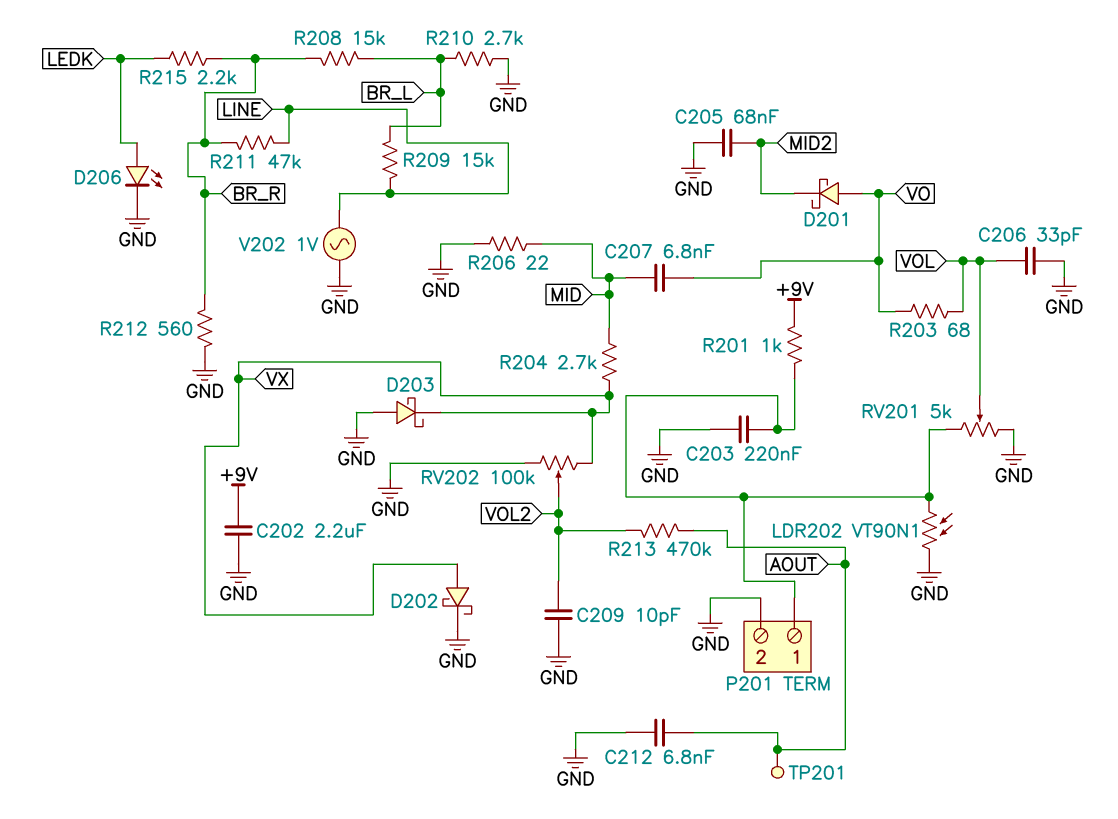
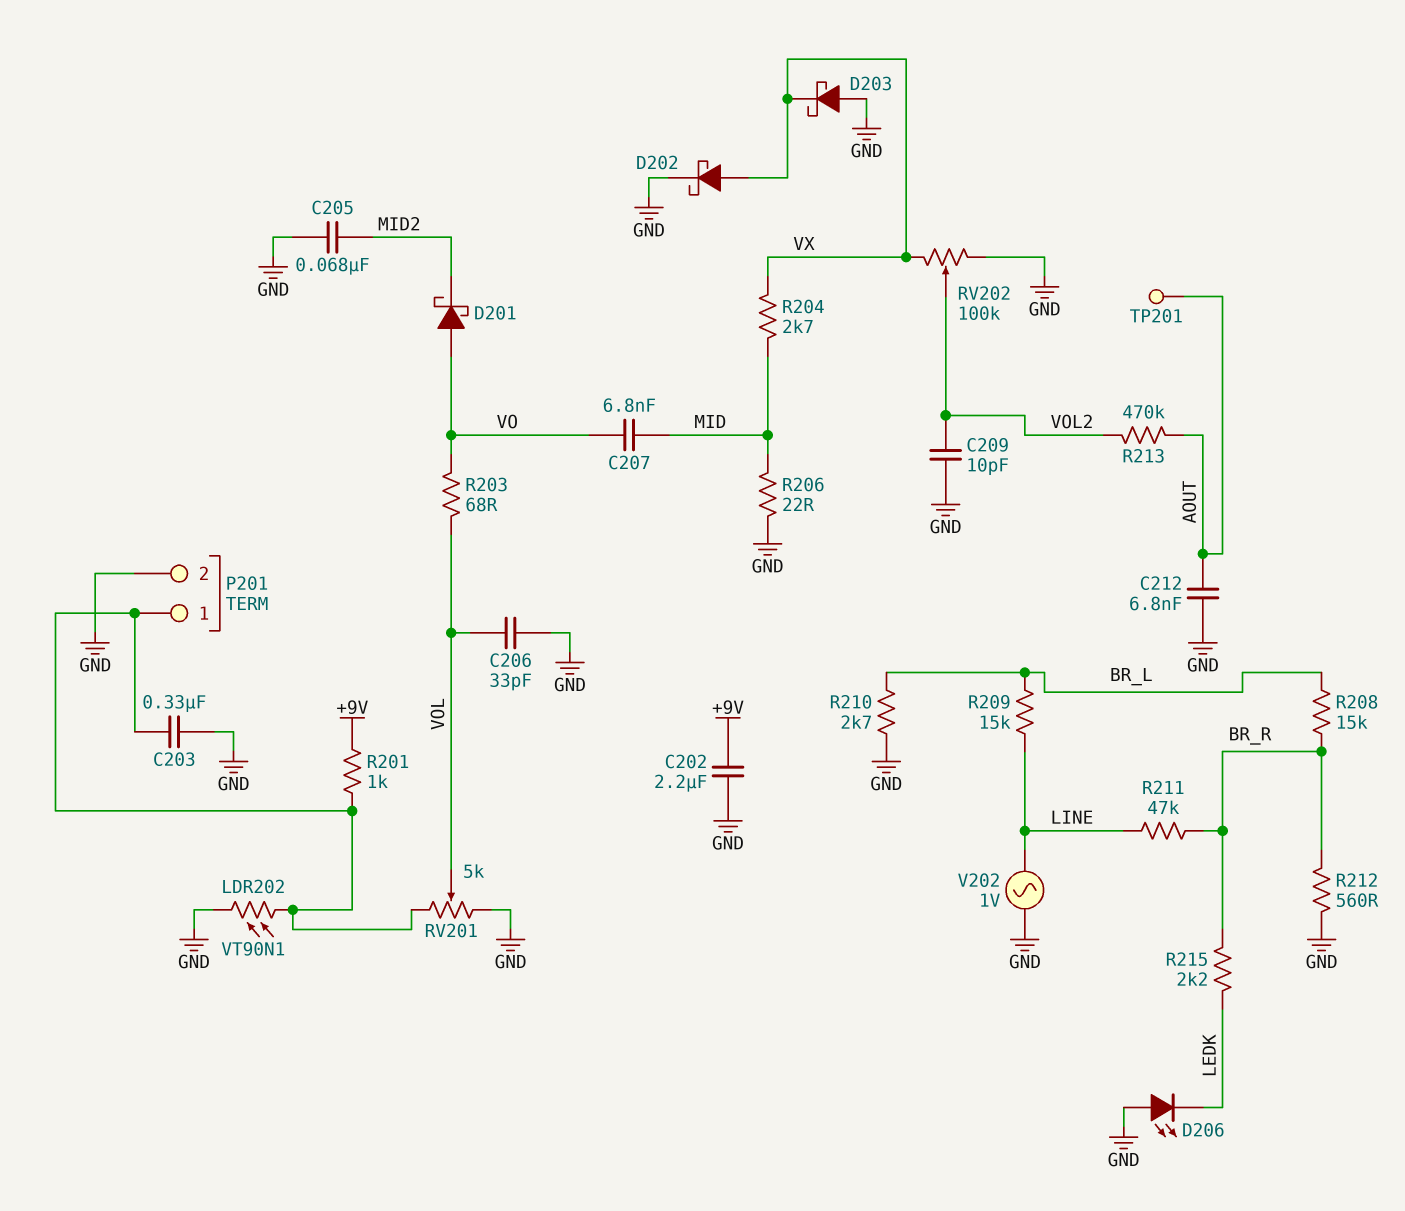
C203: 220nF (GND, P201/1) -> 330nF (GND, P201/1)
D206: LED (A LEDK, K GND) -> LED (A GND, K LEDK)

